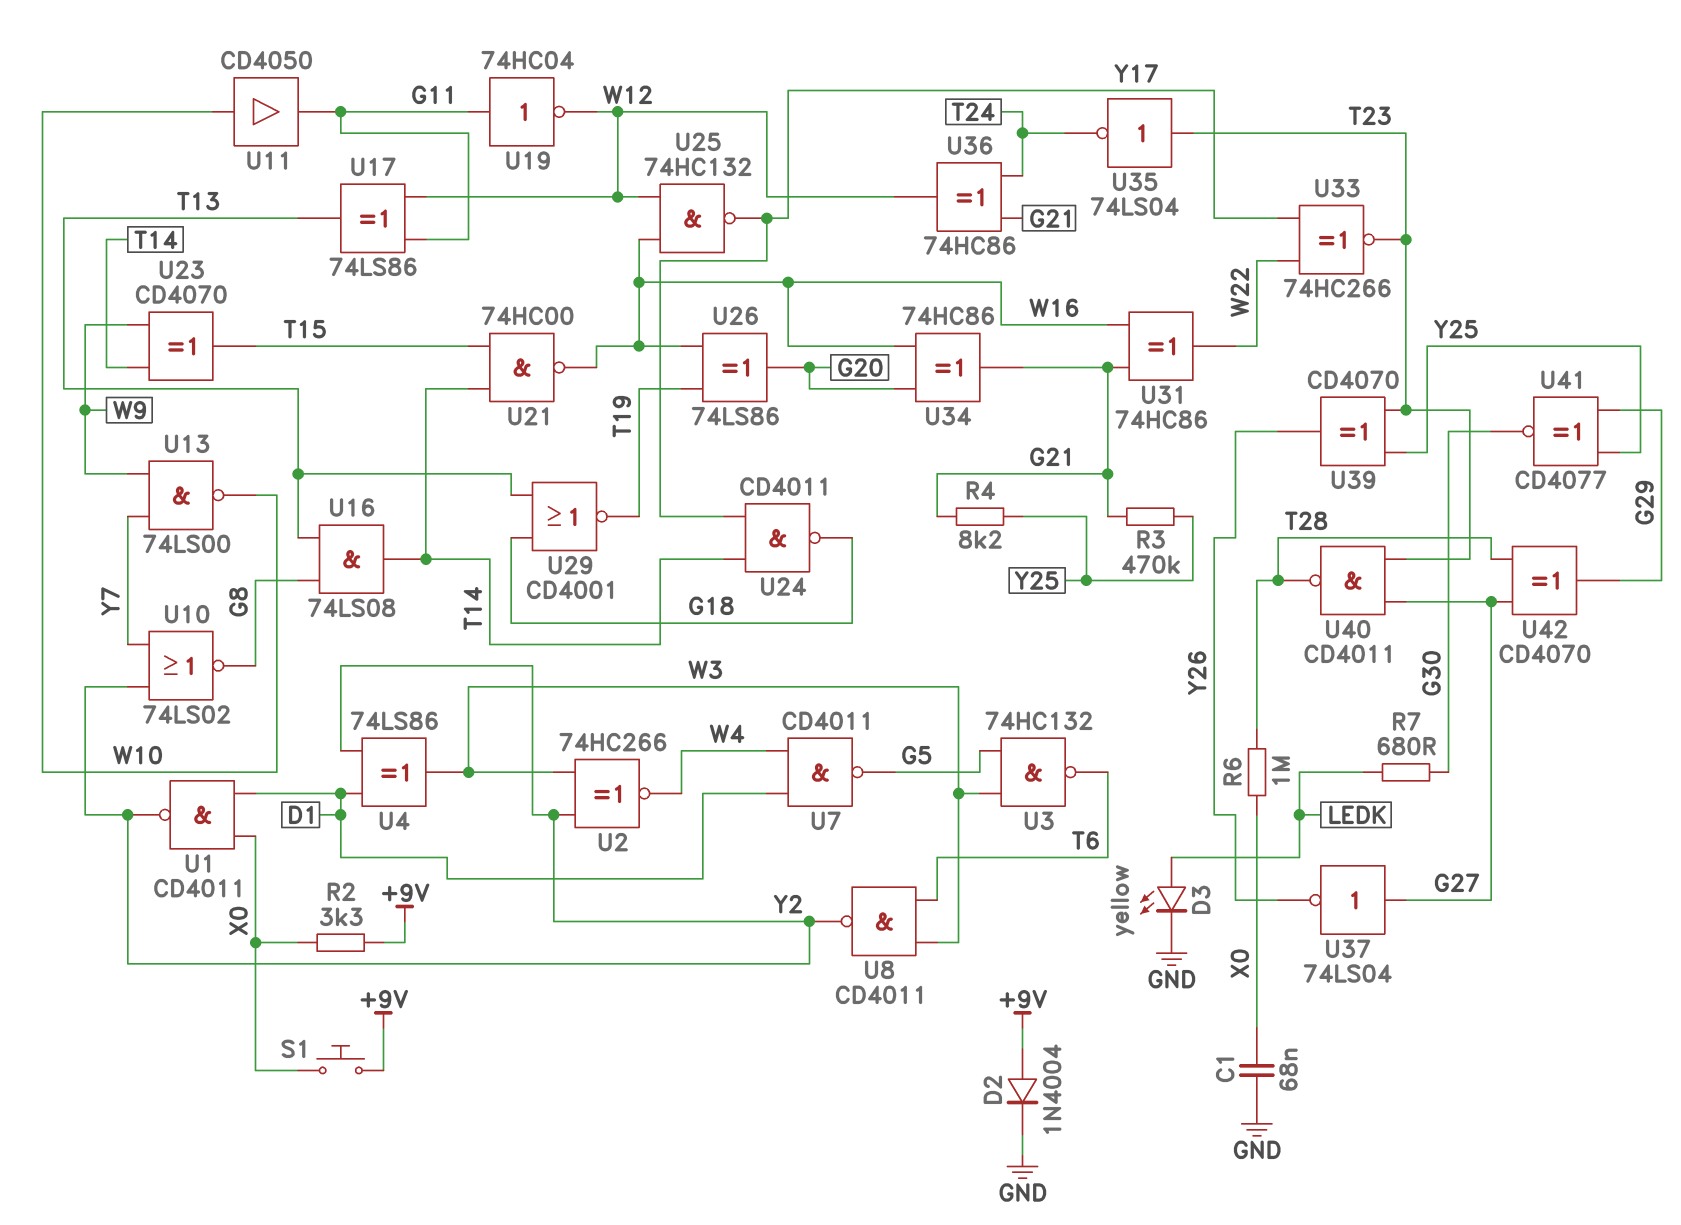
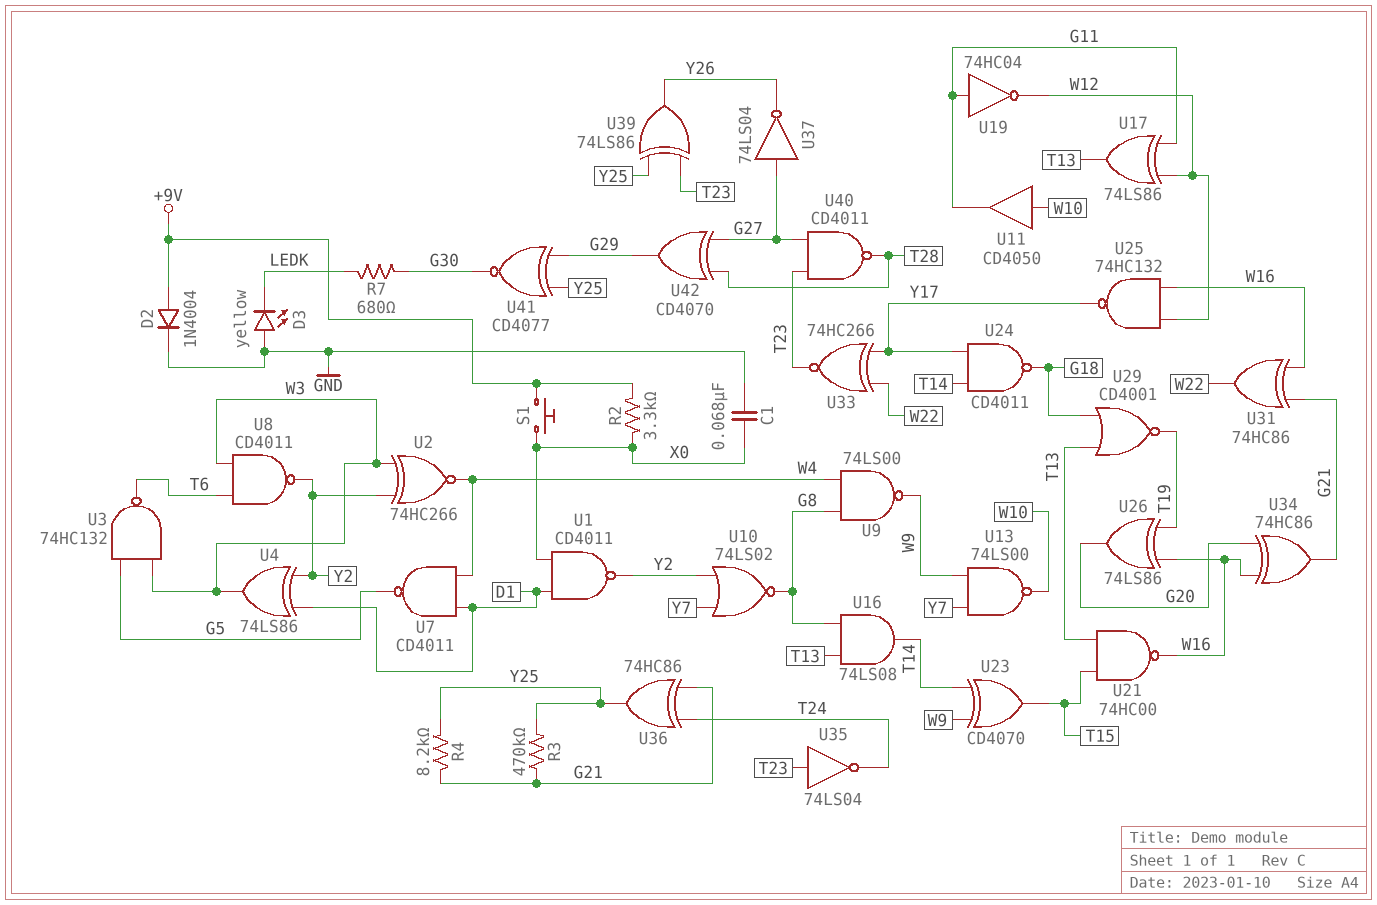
D3: LED yellow (A LEDK, K GND) -> LED yellow (A GND, K LEDK)
R6: 1M (T28, X0) -> none
U9: none -> NAND 74LS00 (in G8, in W4, out W9)
U21: NAND 74HC00 (in T14, in T15, out W16) -> NAND 74HC00 (in T13, in T15, out W16)
U36: XOR 74HC86 (in G21, in T24, out W12) -> XOR 74HC86 (in G21, in T24, out Y25)
U39: XOR CD4070 (in T23, in Y25, out Y26) -> XOR 74LS86 (in T23, in Y25, out Y26)

